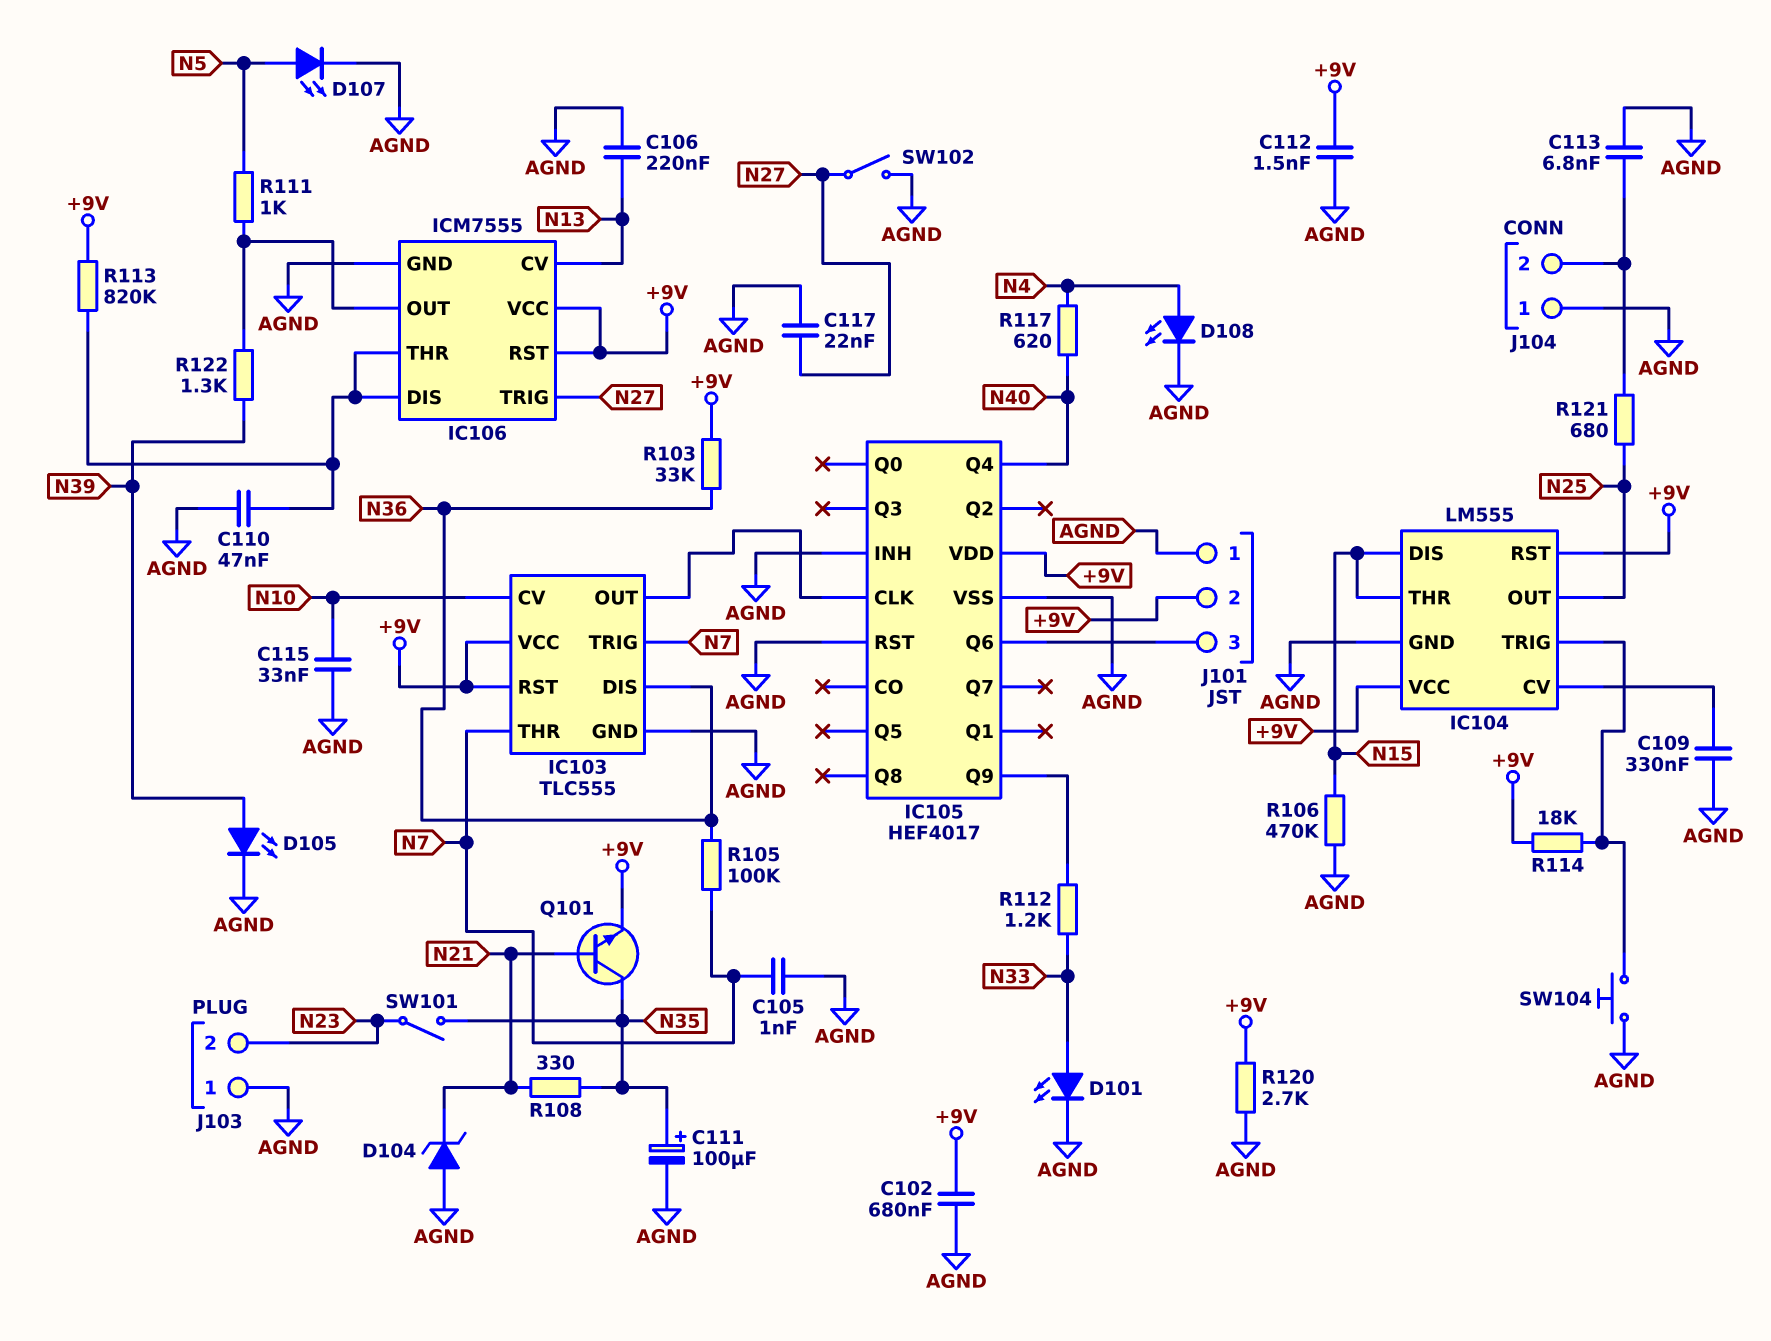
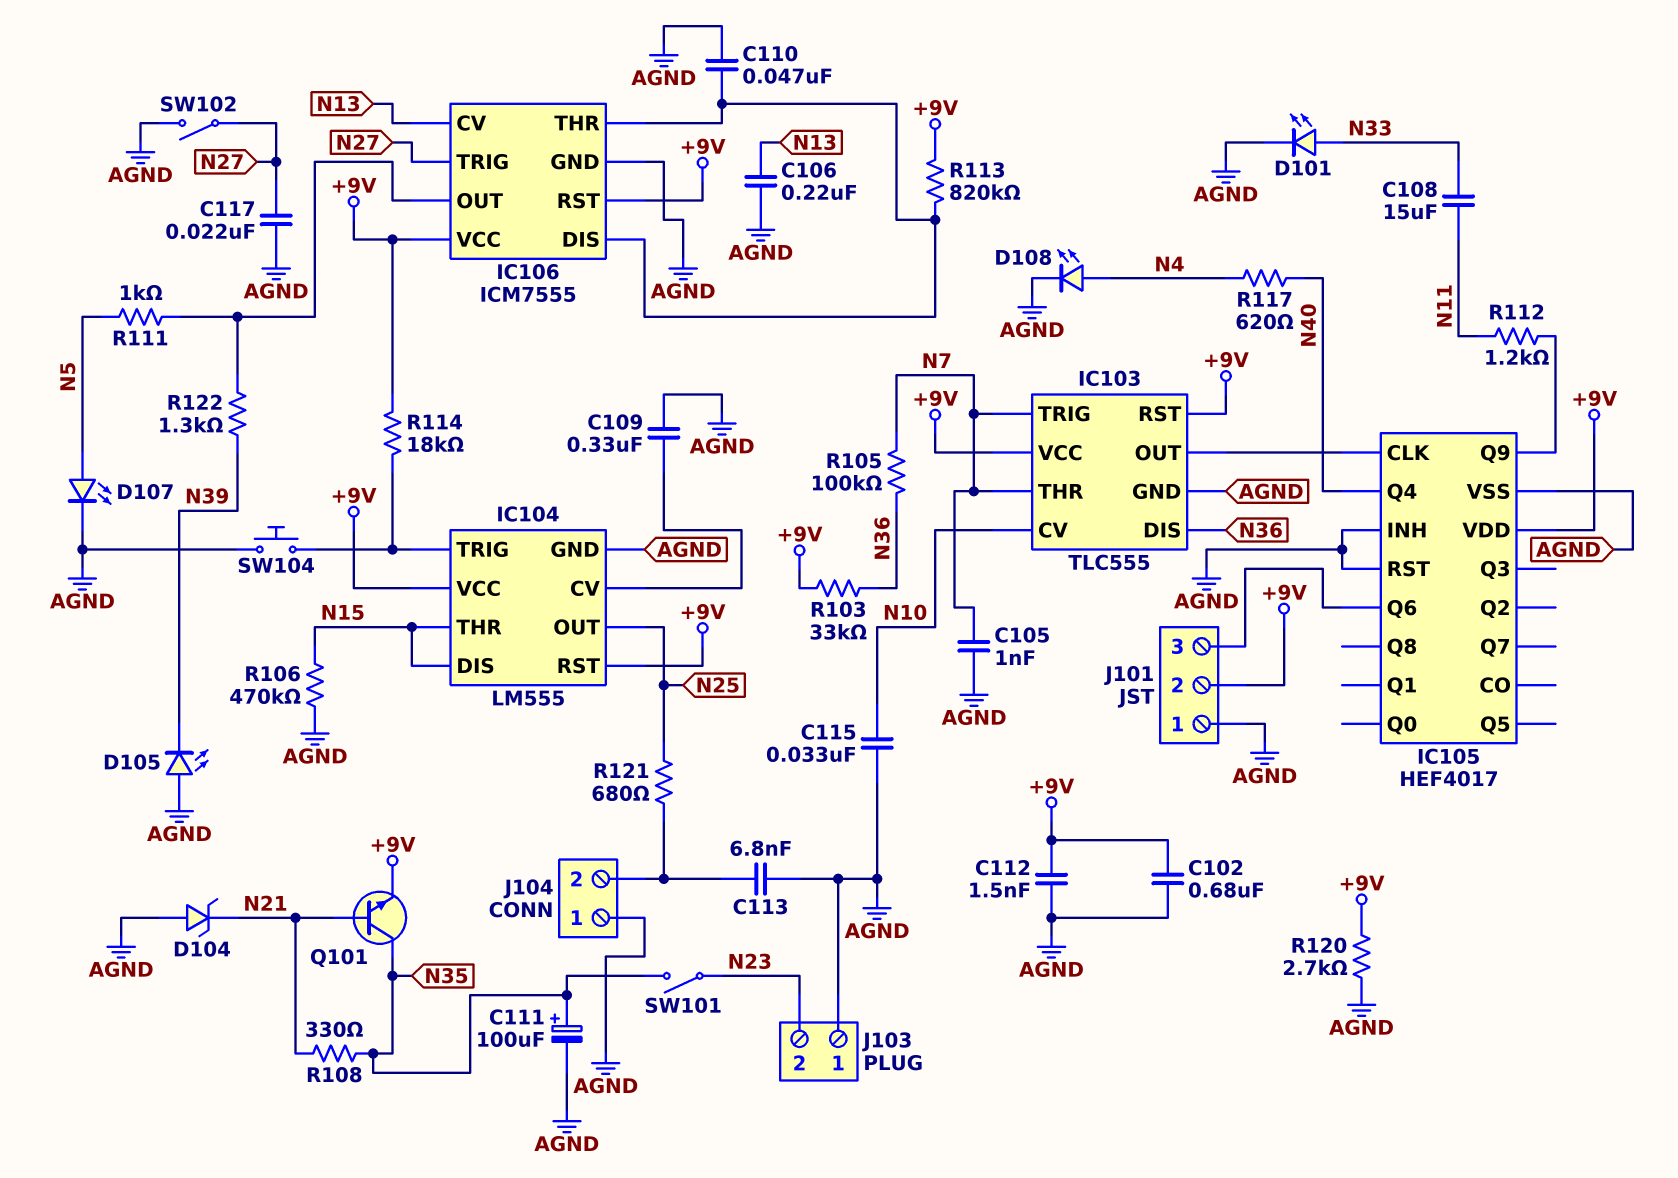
C108: none -> 15uF (N11, N33)
D105: LED (A N39, K AGND) -> LED (A AGND, K N39)
R112: 1.2k (IC105/Q9, N33) -> 1.2k (IC105/Q9, N11)

